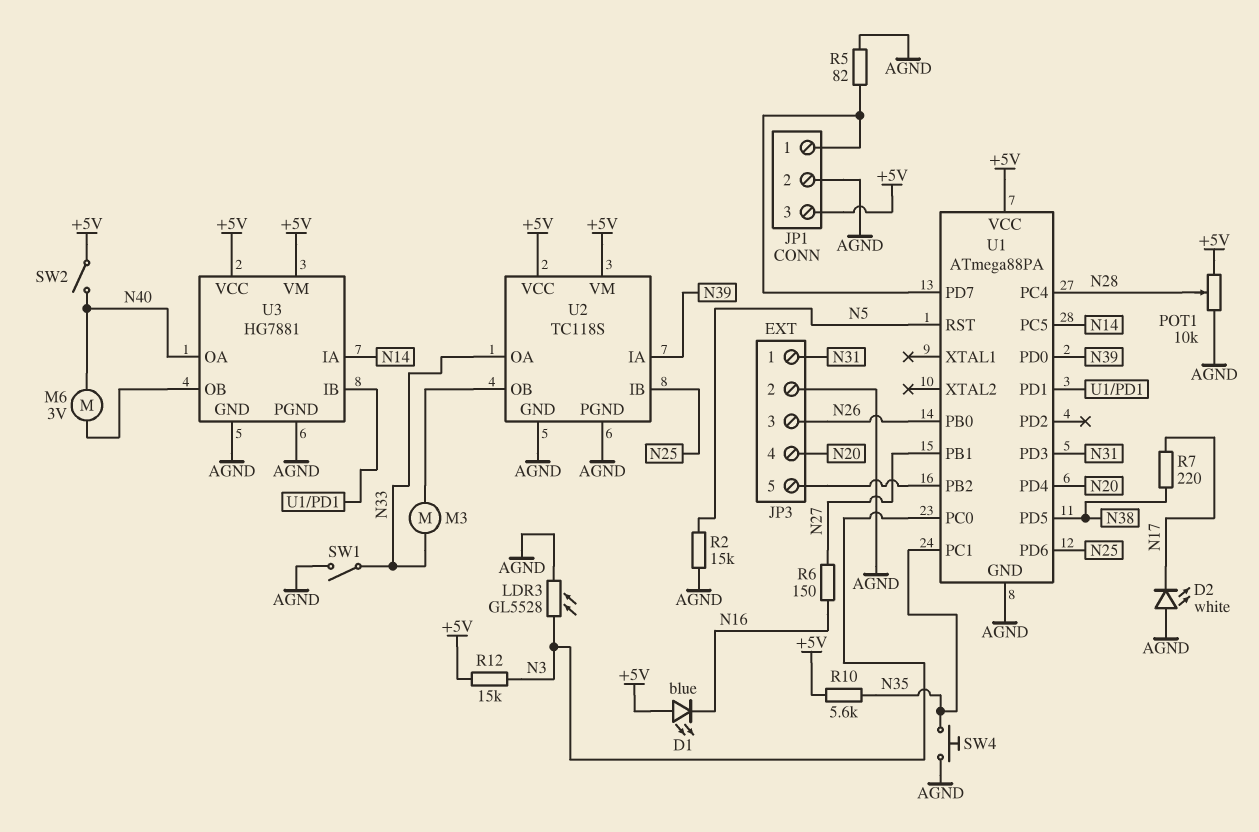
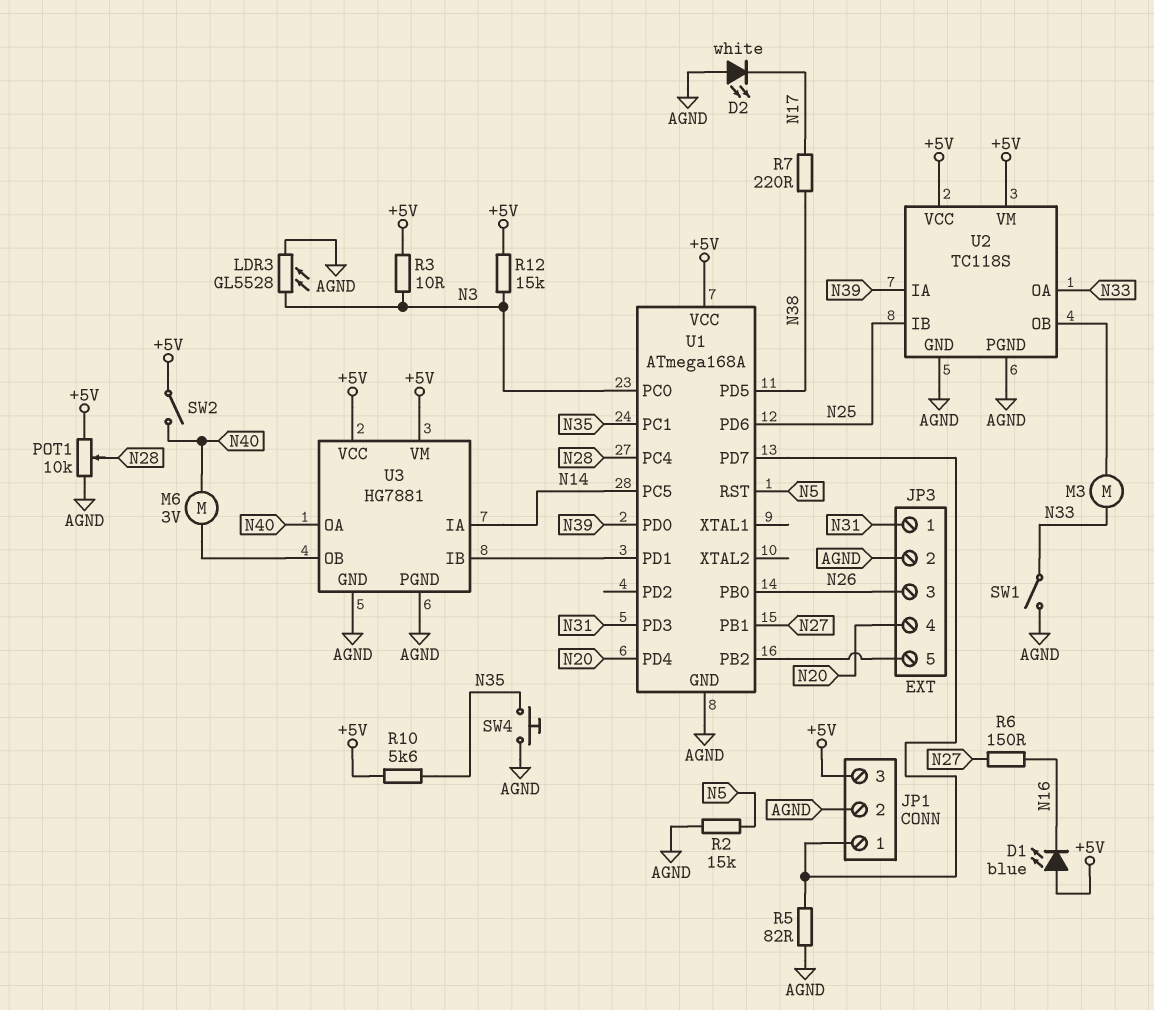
R3: none -> 10 (+5V, N3)
U1: ATmega88PA -> ATmega168A

